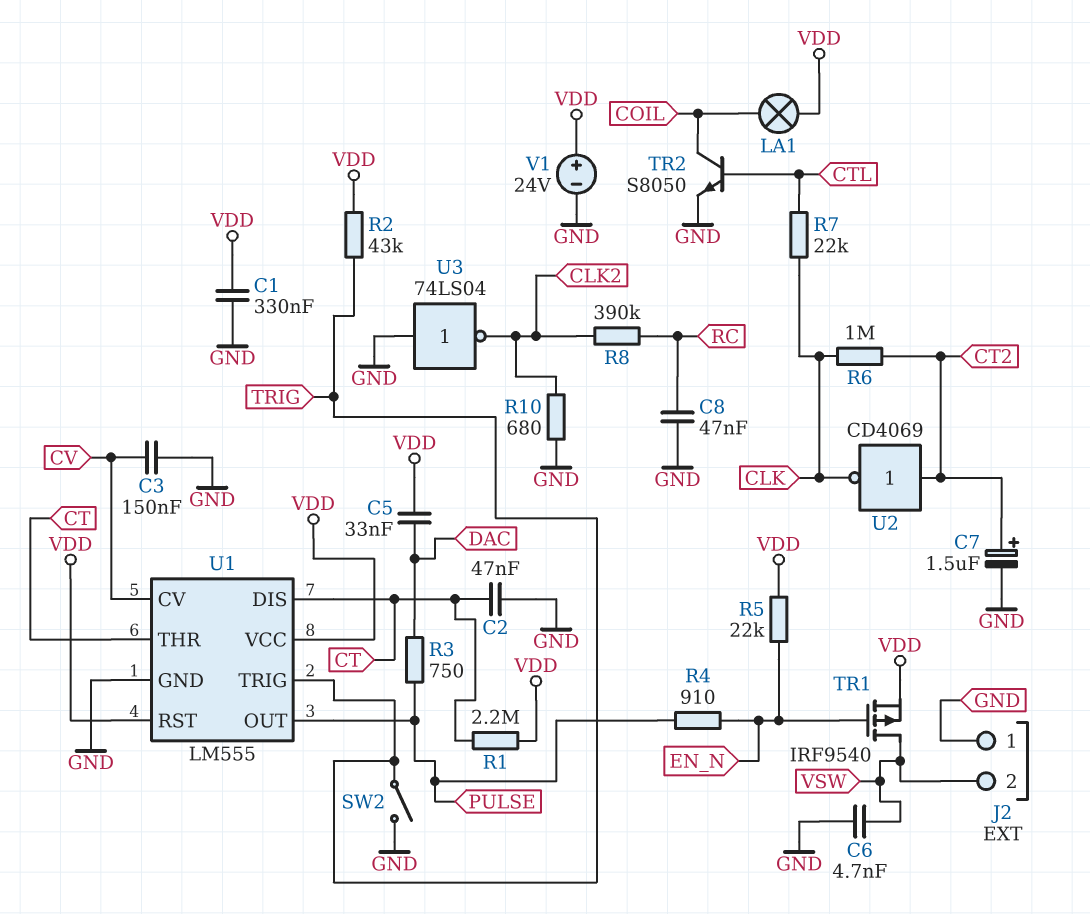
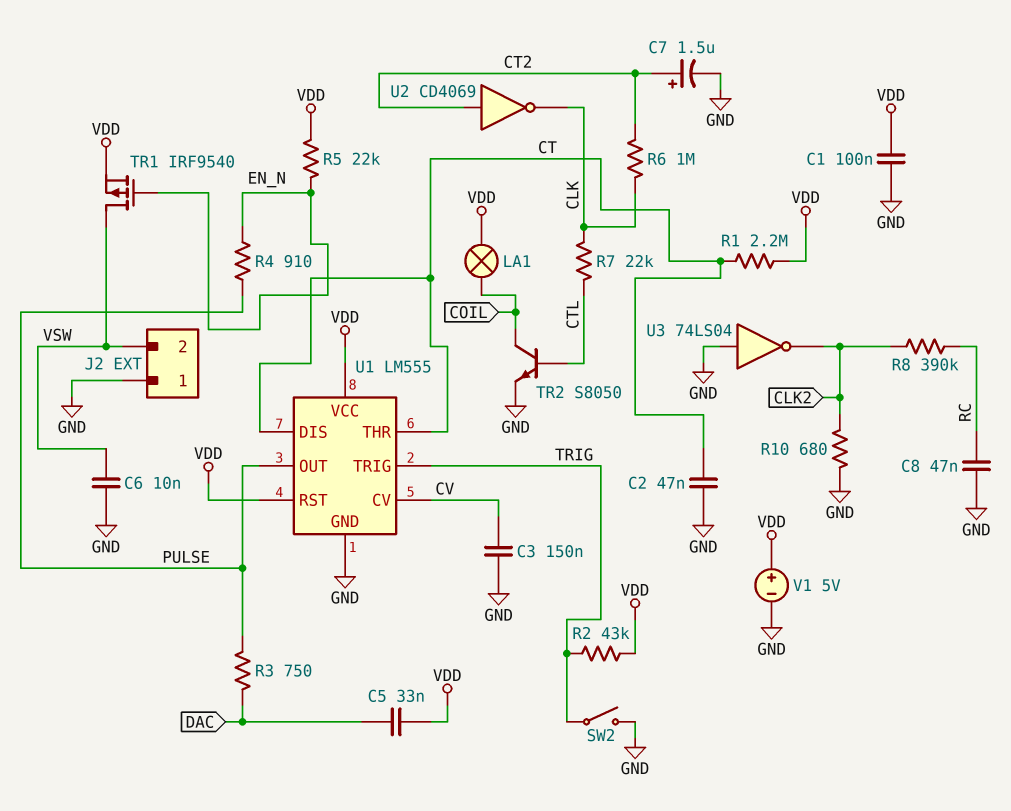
C1: 330nF (GND, VDD) -> 100nF (GND, VDD)
C6: 4.7nF (GND, VSW) -> 10nF (GND, VSW)
V1: 24V (plus VDD, minus GND) -> 5V (plus VDD, minus GND)

